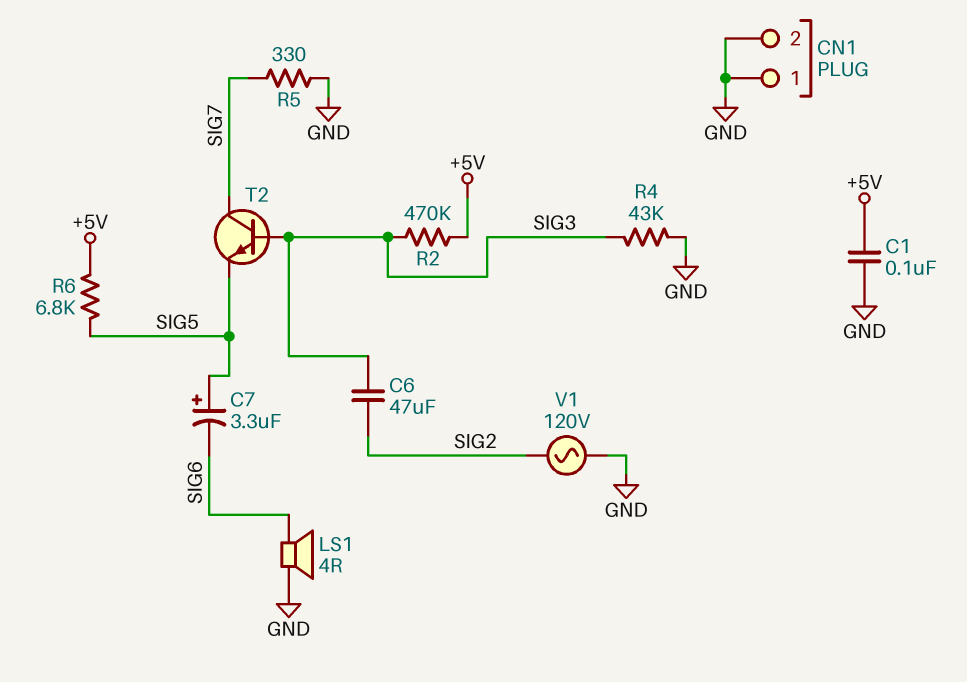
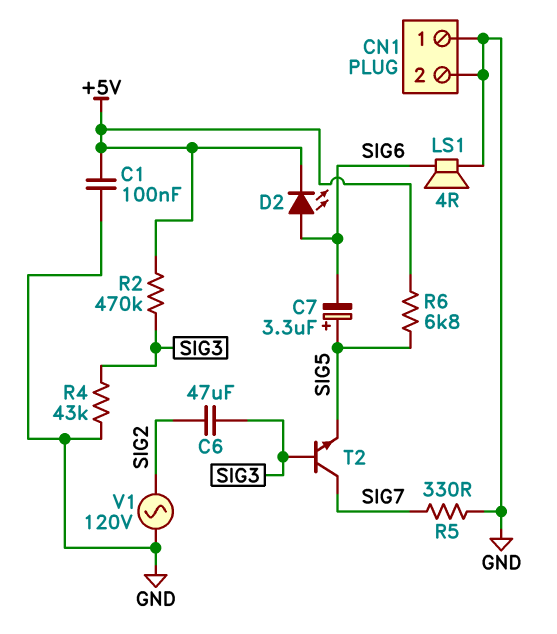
D2: none -> LED (A SIG6, K +5V)

